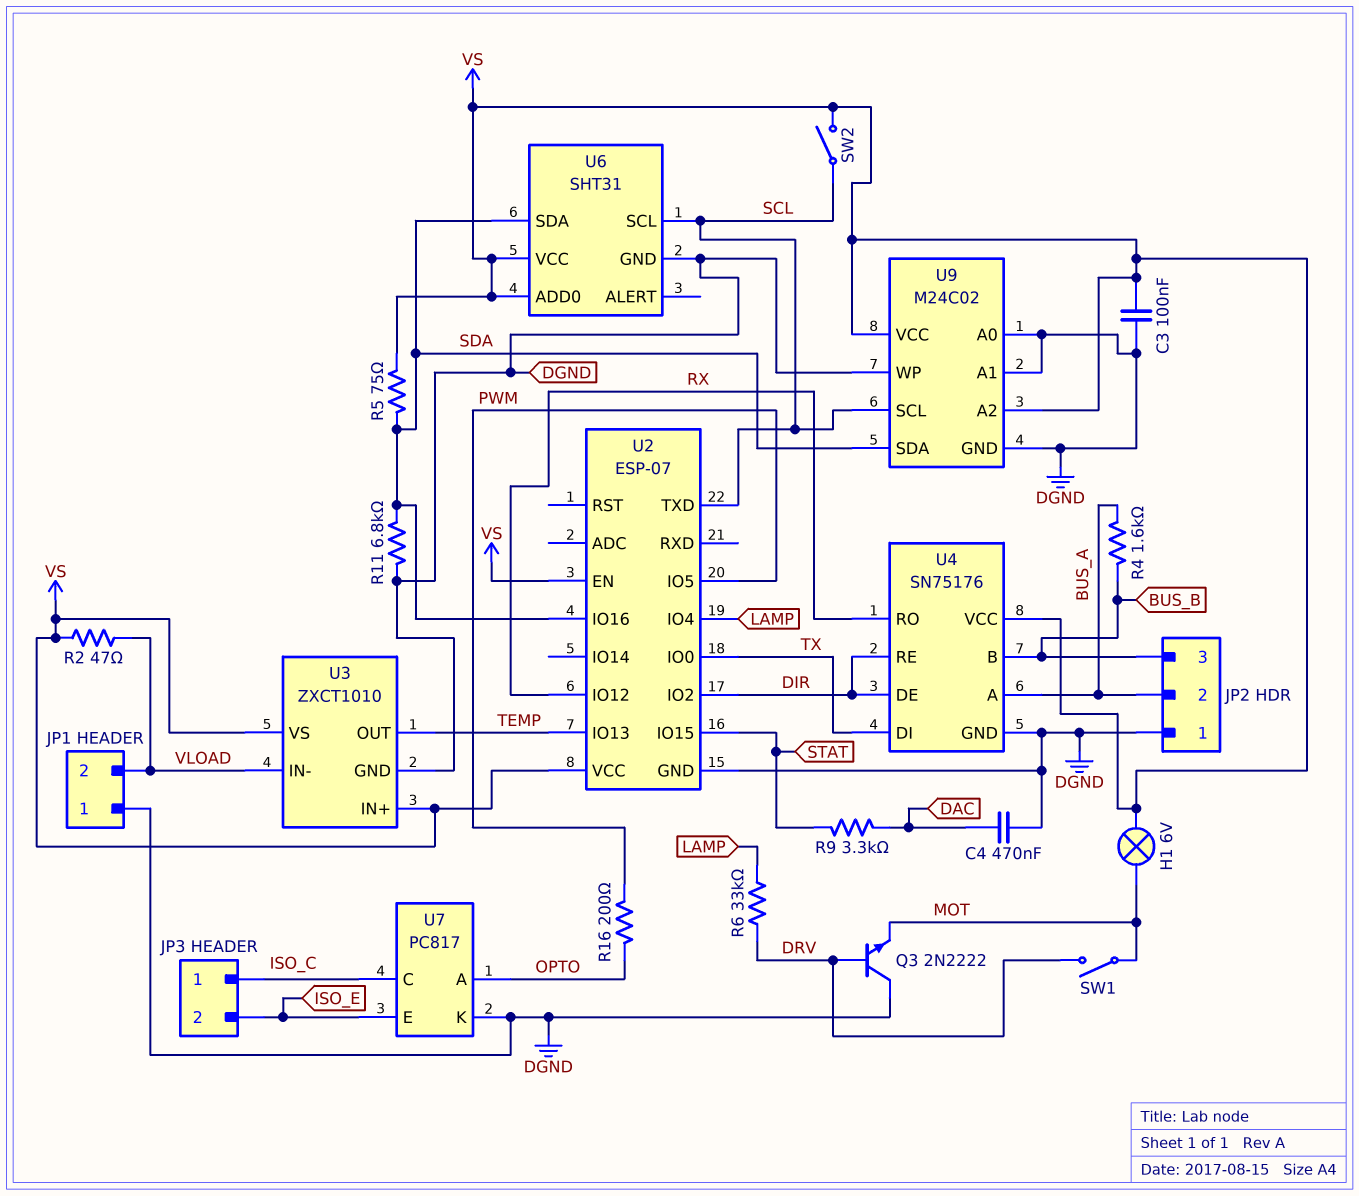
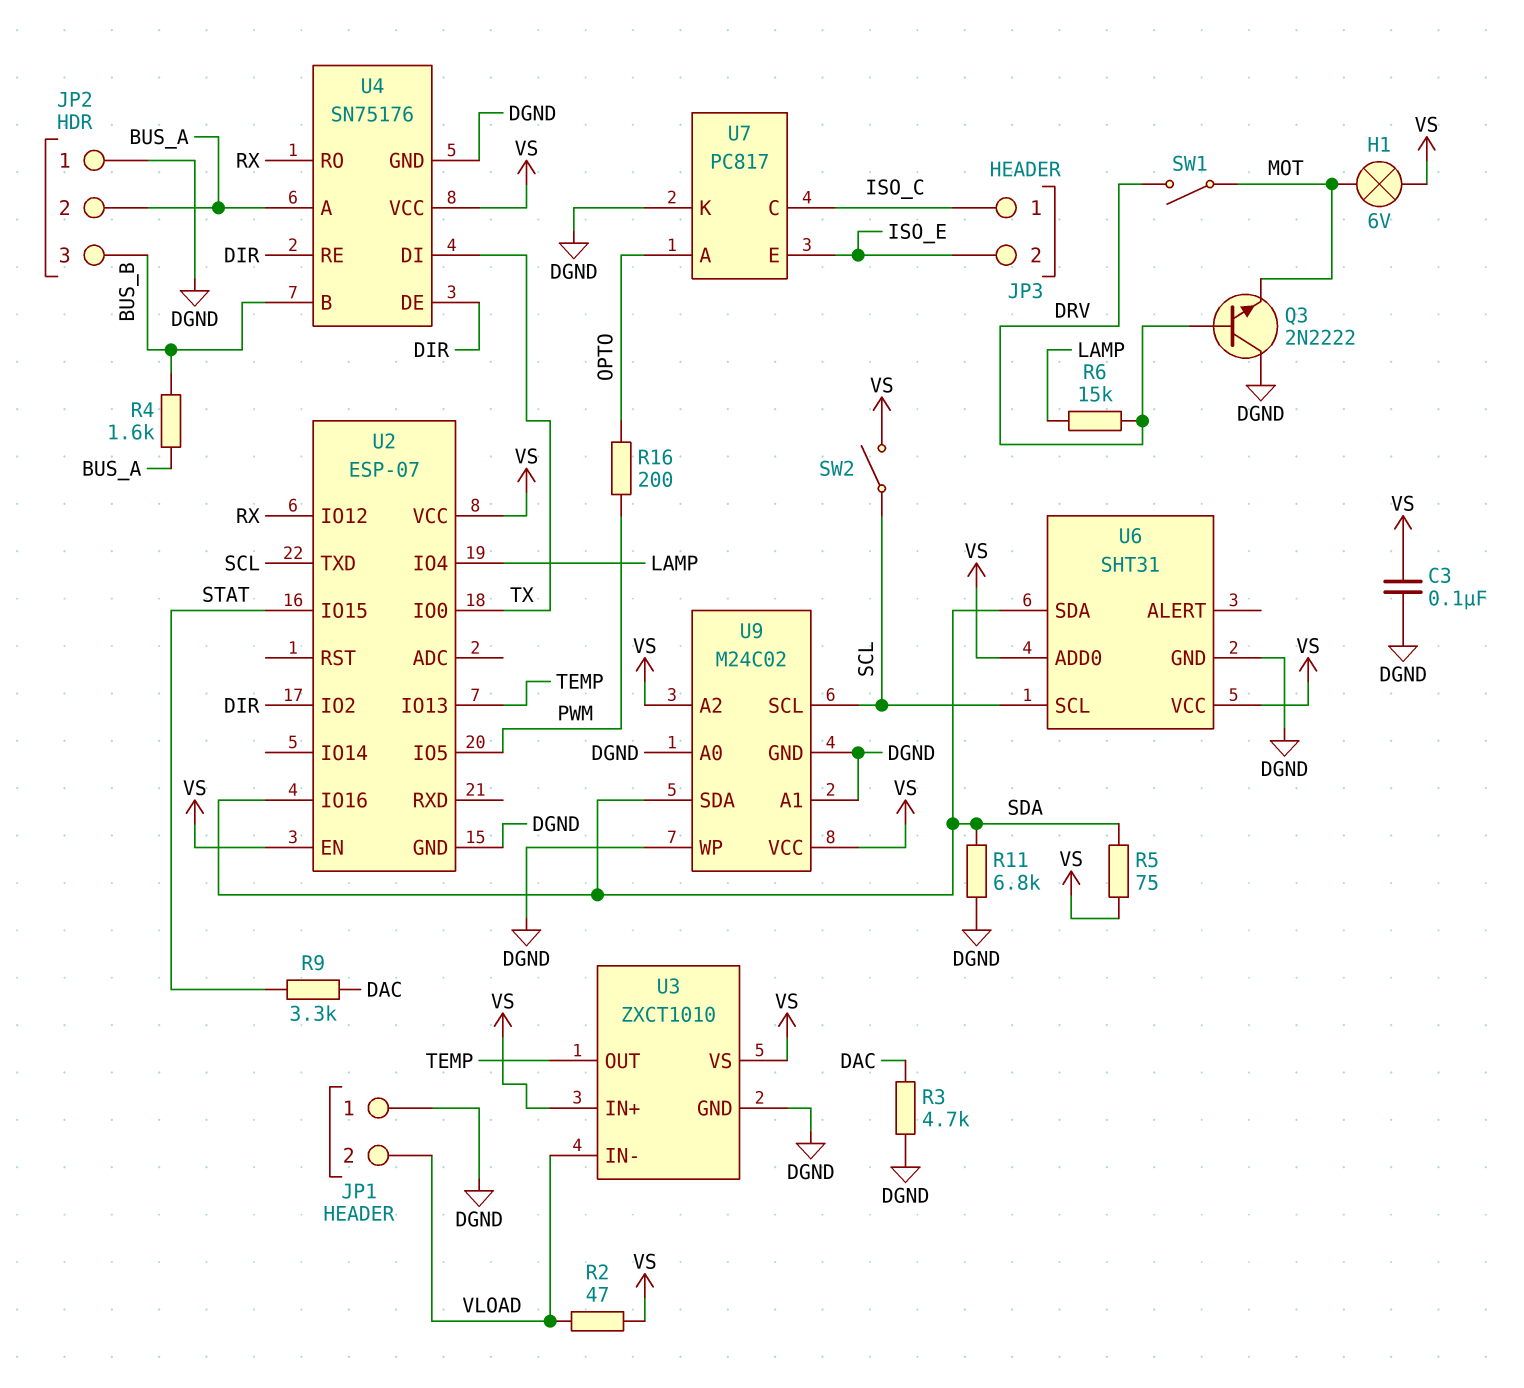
C4: 470nF (DAC, DGND) -> none
R3: none -> 4.7k (DAC, DGND)
R6: 33k (DRV, LAMP) -> 15k (DRV, LAMP)

